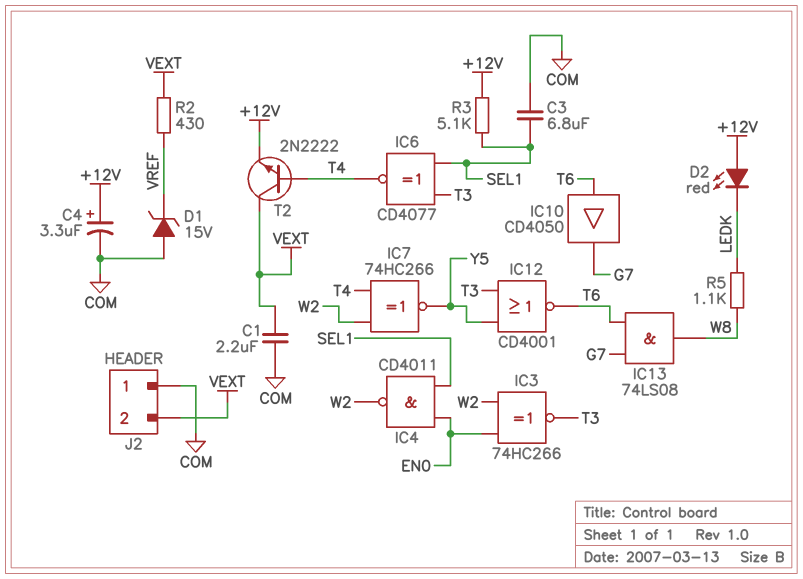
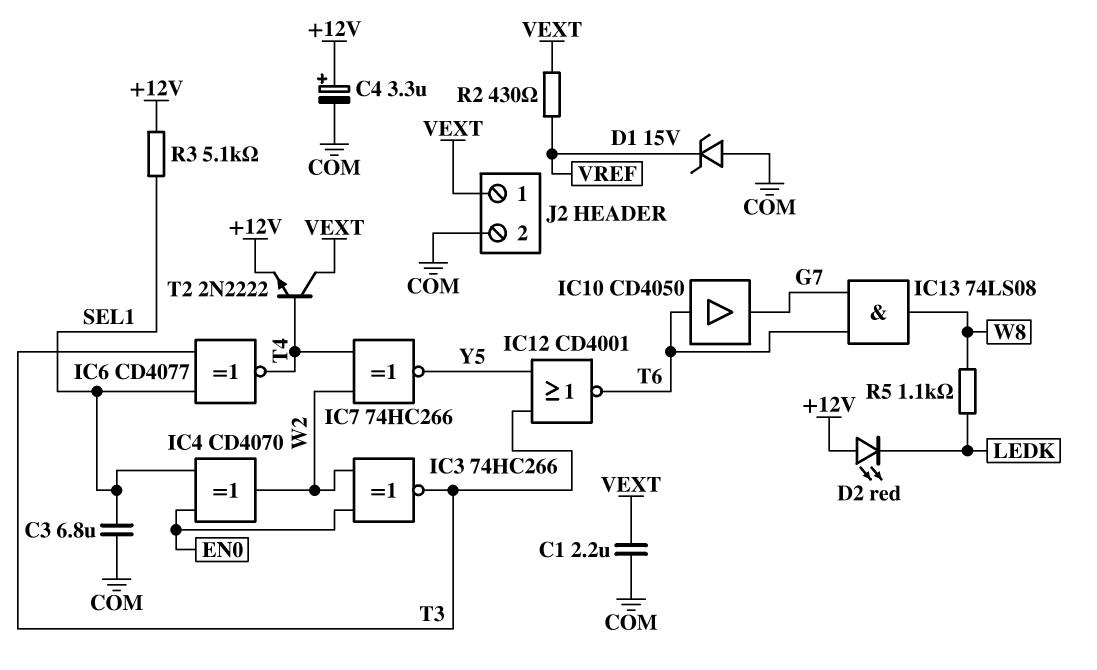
IC4: NAND CD4011 (in EN0, in SEL1, out W2) -> XOR CD4070 (in EN0, in SEL1, out W2)
J2 pin 1: COM -> VEXT
J2 pin 2: VEXT -> COM

